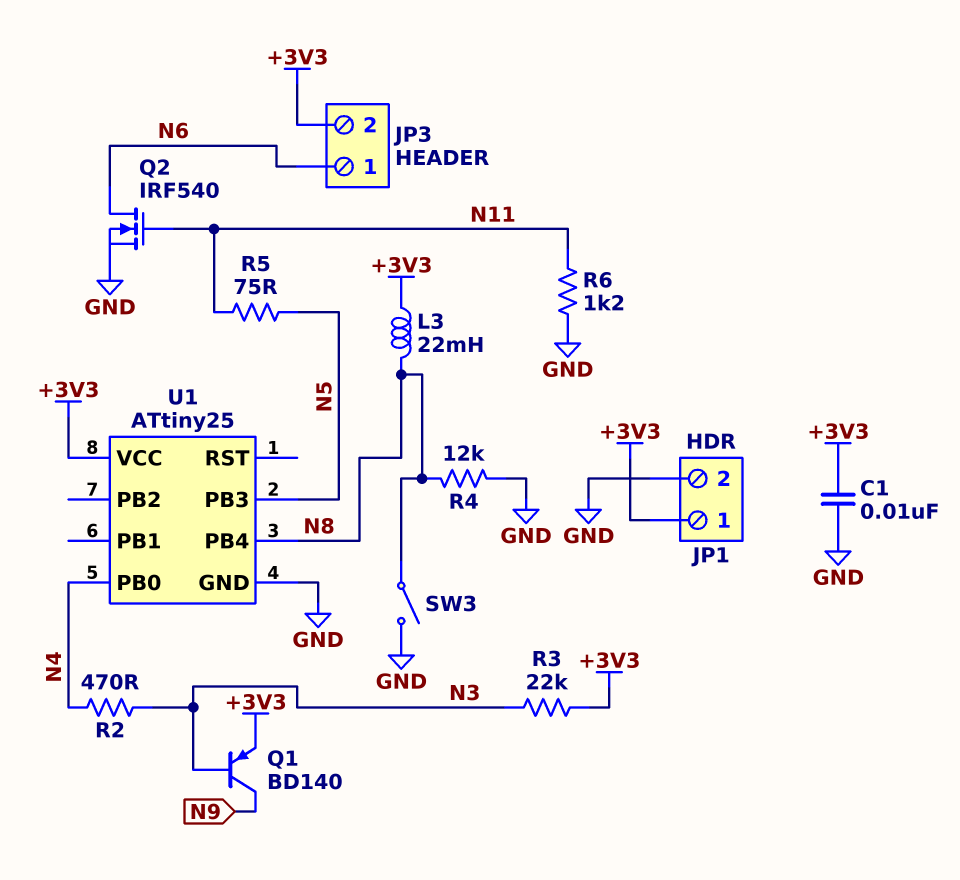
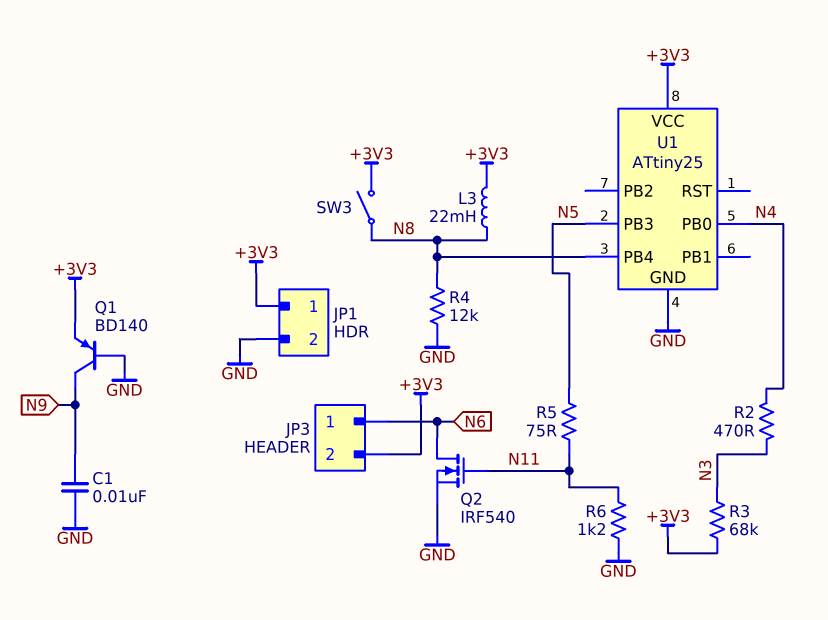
C1: 10nF (+3V3, GND) -> 10nF (GND, N9)
Q1: PNP BD140 (B N3, C N9, E +3V3) -> PNP BD140 (B GND, C N9, E +3V3)
R3: 22k (+3V3, N3) -> 68k (+3V3, N3)
SW3: switch (GND, N8) -> switch (+3V3, N8)

